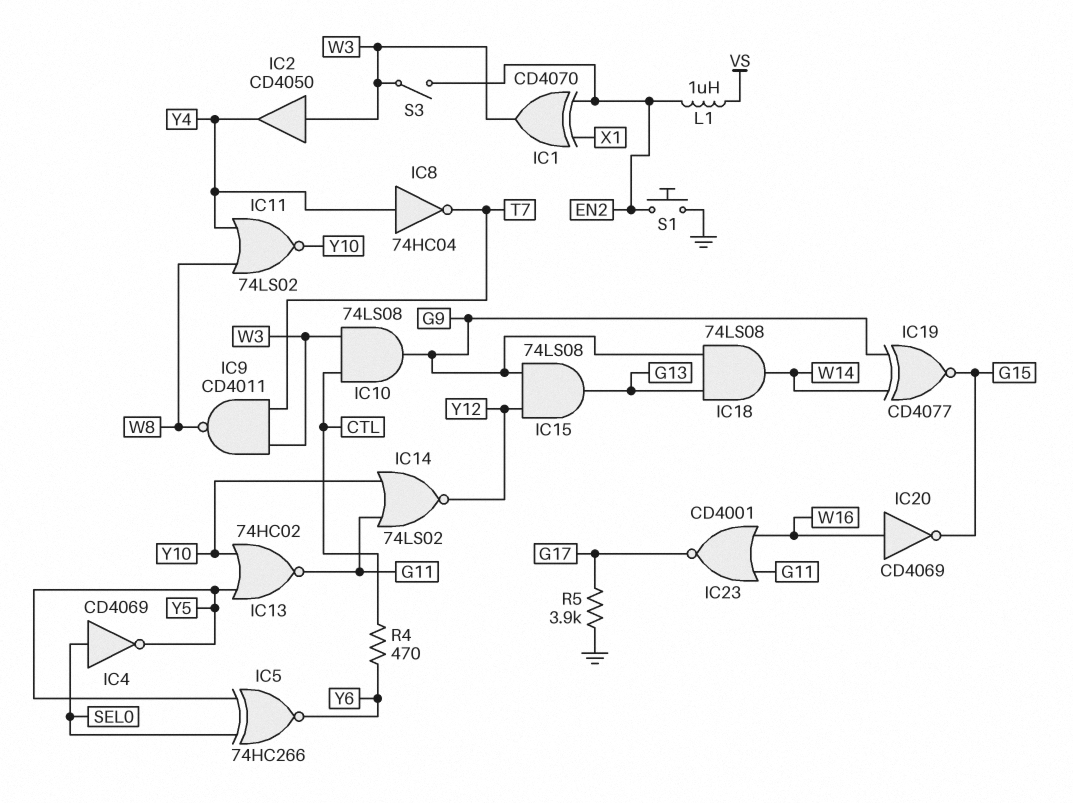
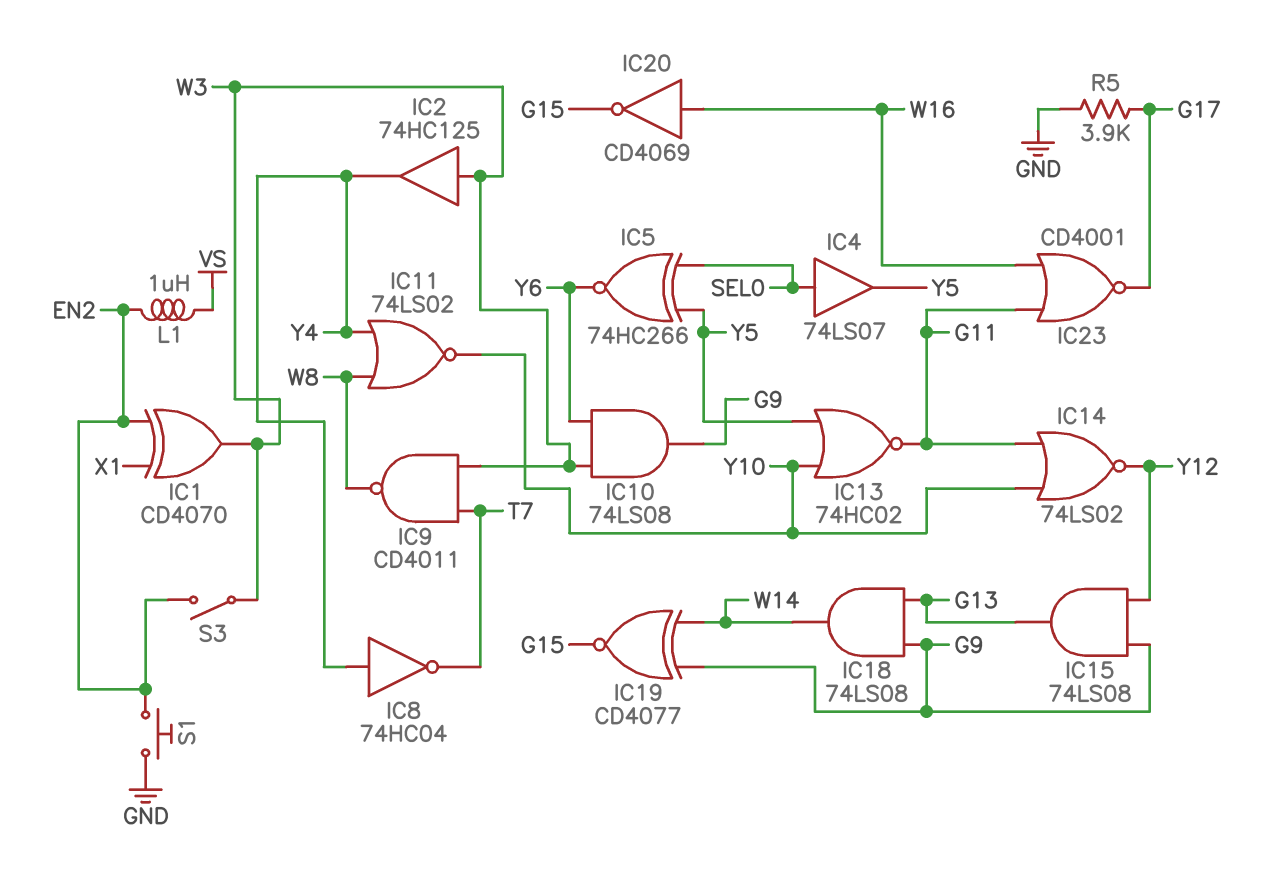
IC2: buffer CD4050 (in W3, out Y4) -> buffer 74HC125 (in W3, out Y4)
IC4: NOT CD4069 (in SEL0, out Y5) -> buffer 74LS07 (in SEL0, out Y5)
IC10: AND 74LS08 (in CTL, in W3, out G9) -> AND 74LS08 (in W3, in Y6, out G9)
R4: 470 (CTL, Y6) -> none

